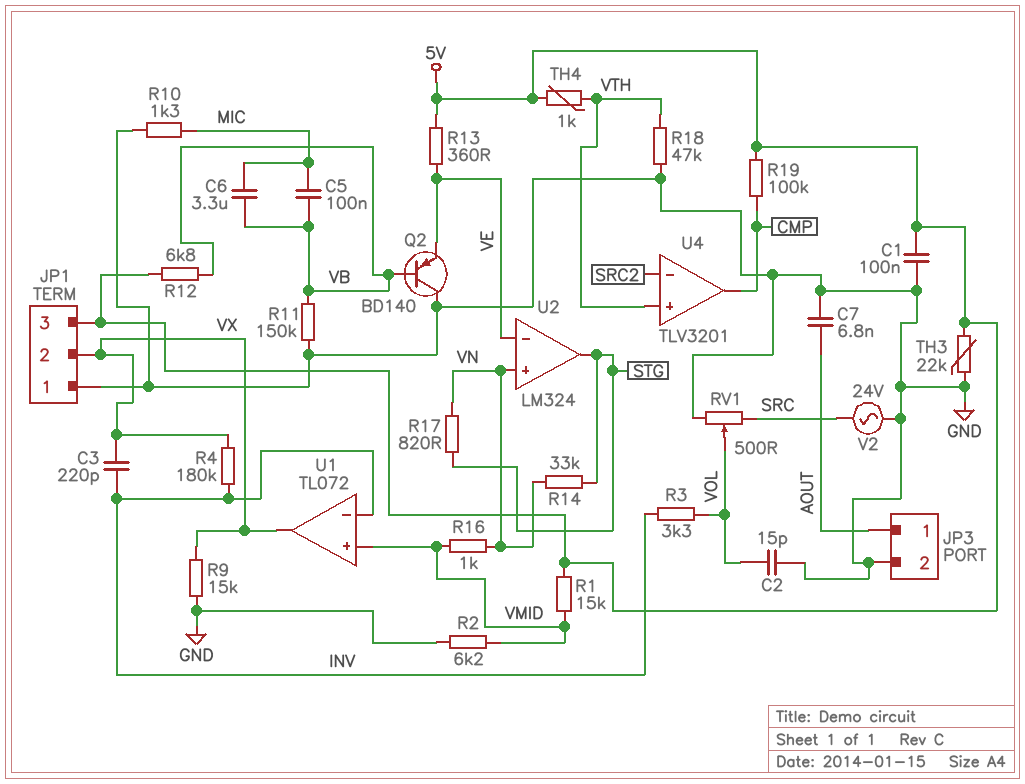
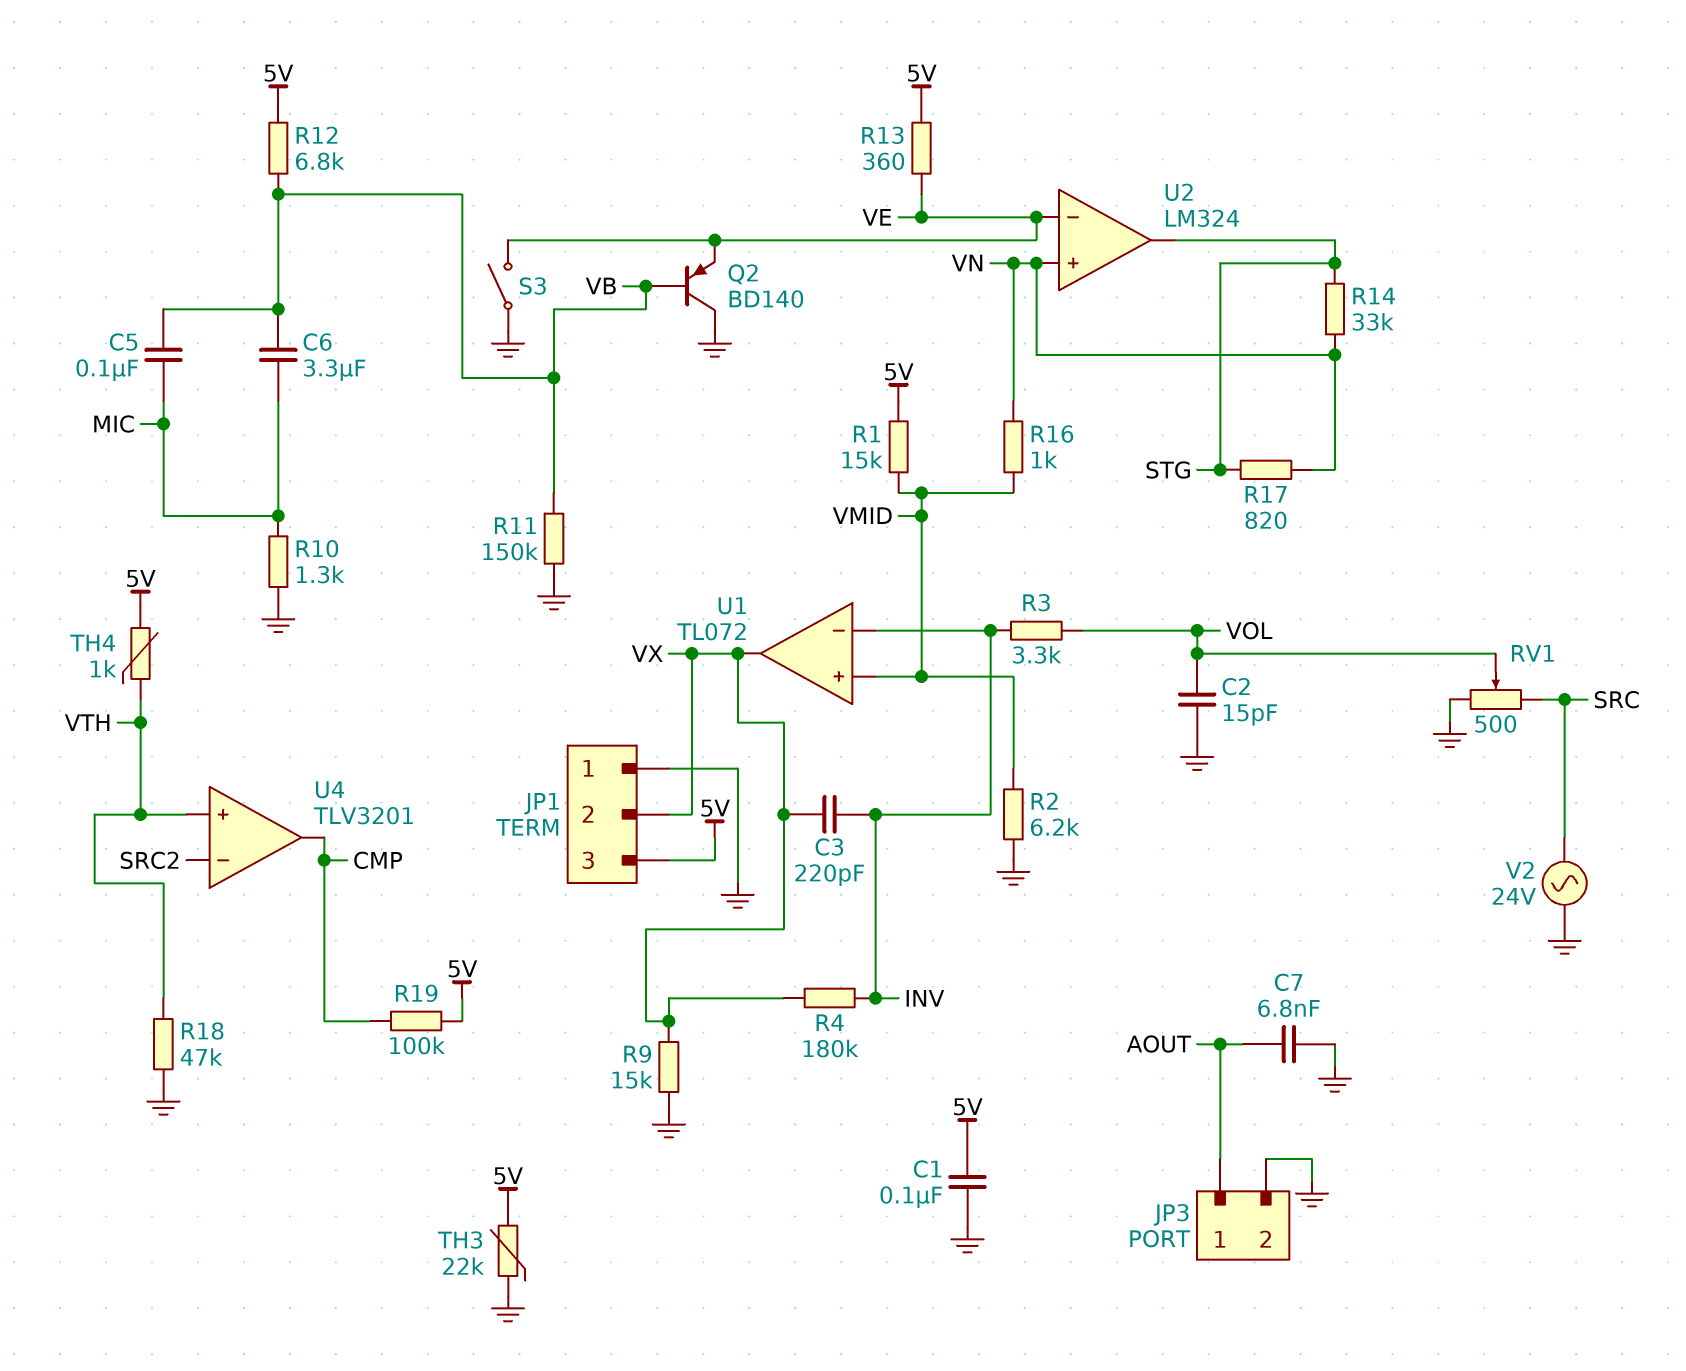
S3: none -> switch (GND, VE)

